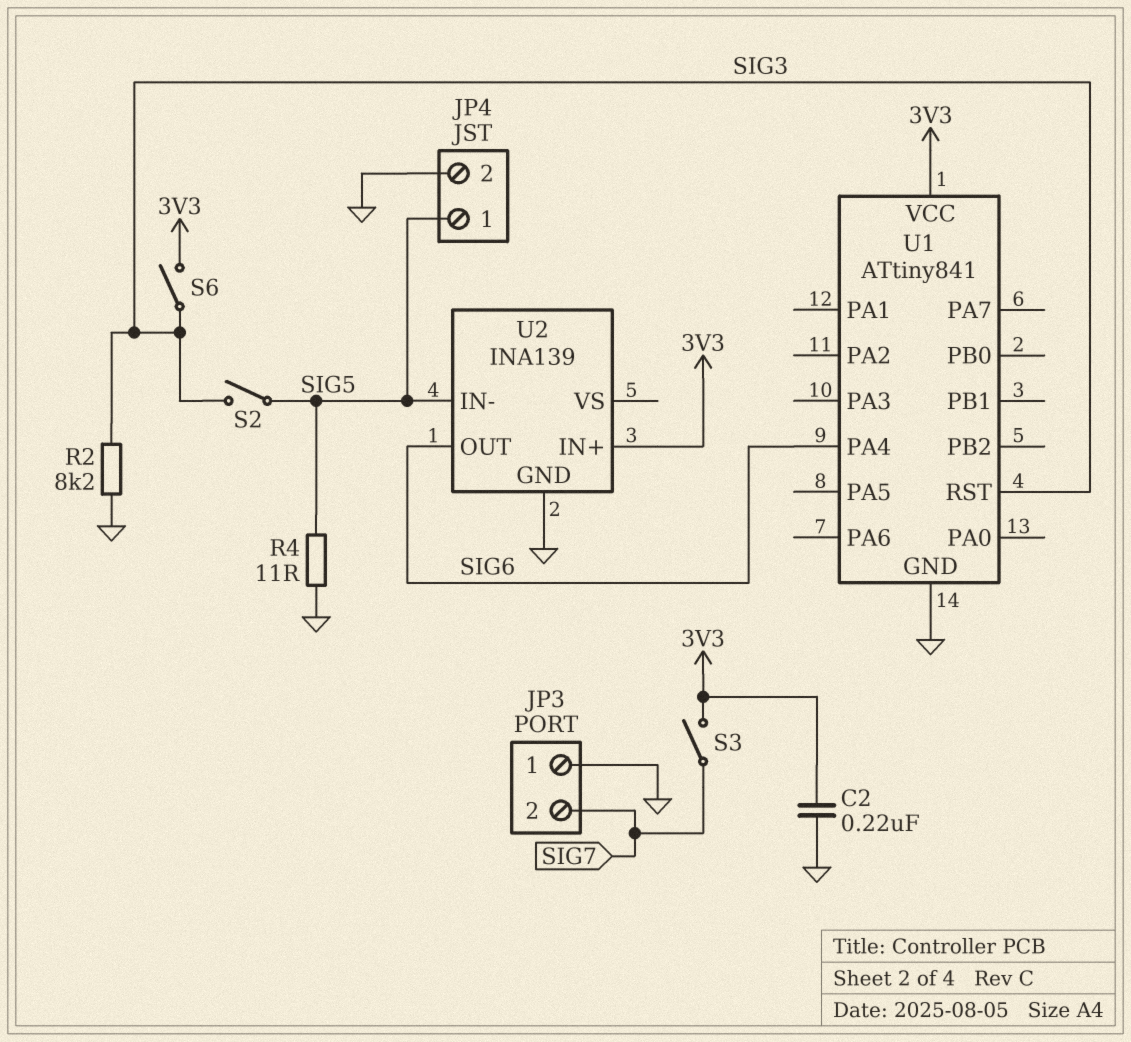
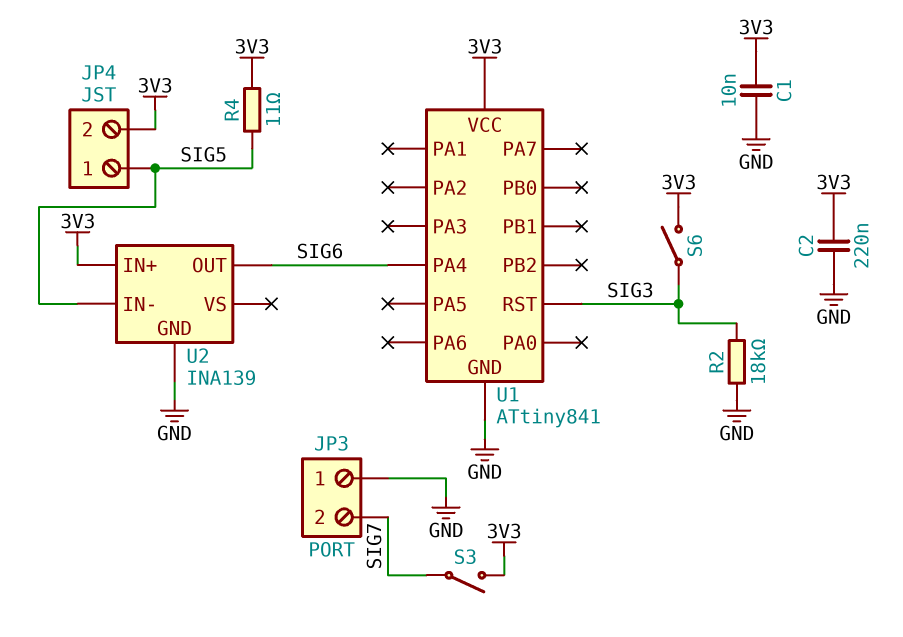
C1: none -> 10nF (3V3, GND)
JP4 pin 2: GND -> 3V3
R2: 8.2k (GND, SIG3) -> 18k (GND, SIG3)
R4: 11 (GND, SIG5) -> 11 (3V3, SIG5)
S2: switch (SIG3, SIG5) -> none

